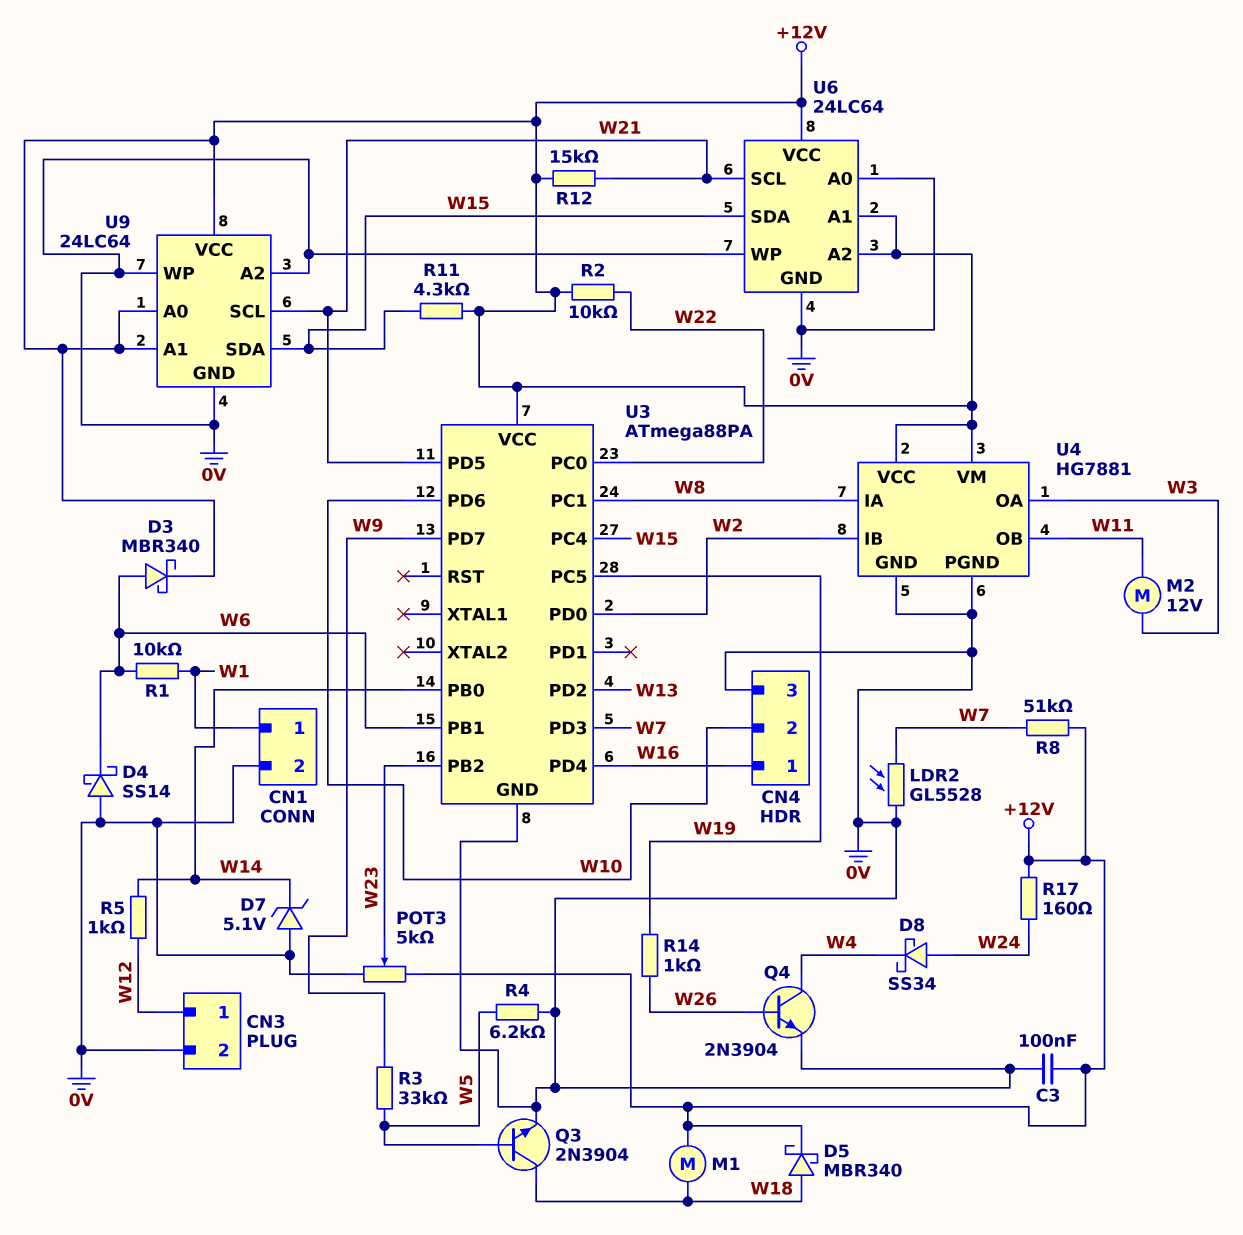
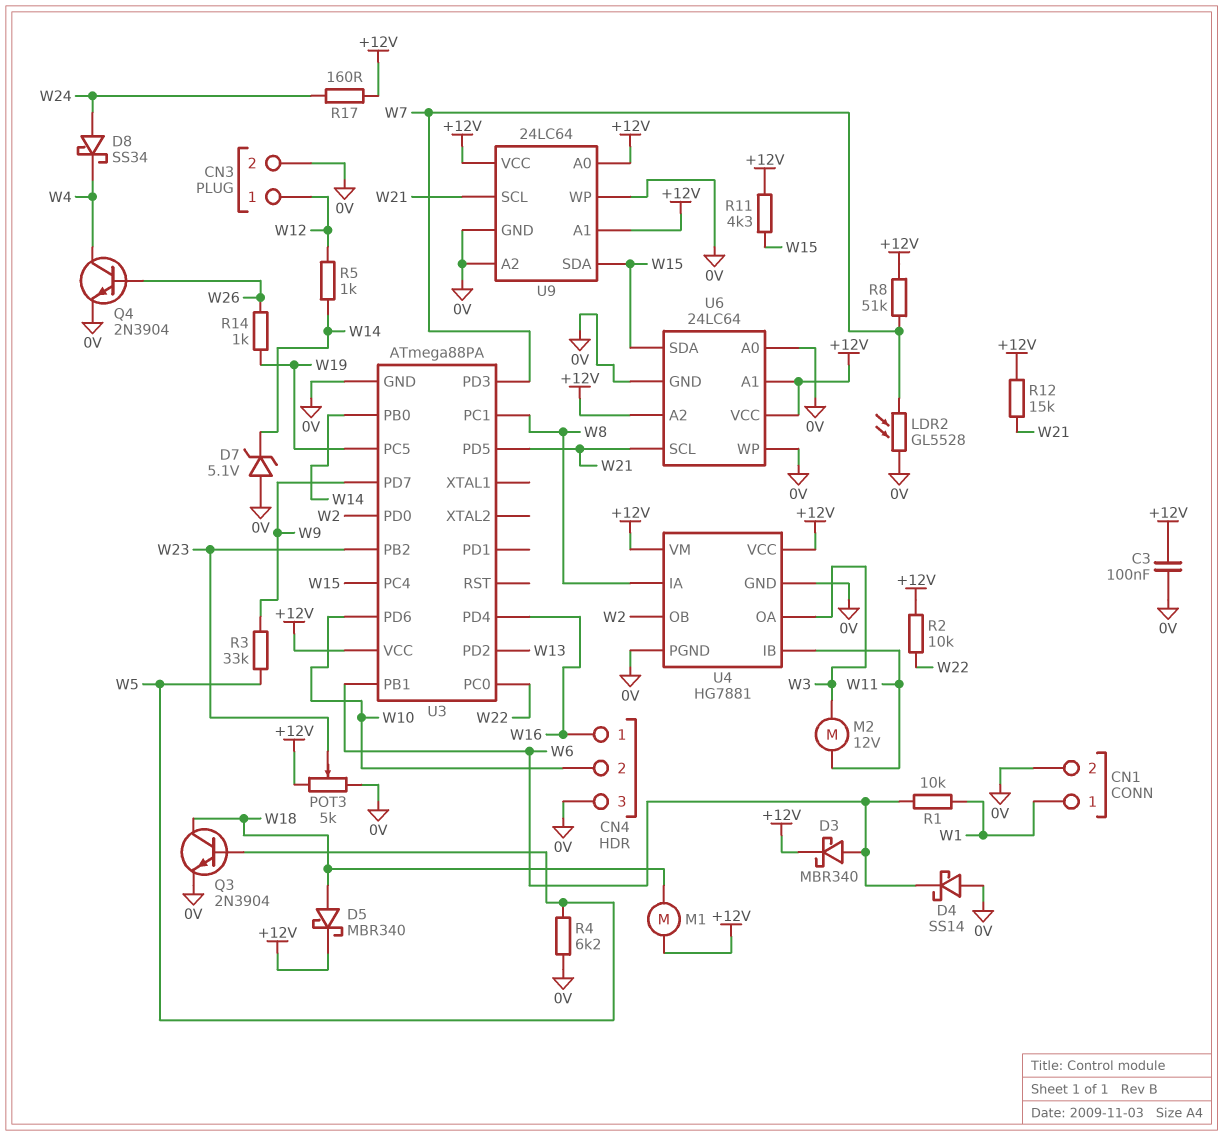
U4 pin IB: W2 -> W11
U4 pin OB: W11 -> W2

